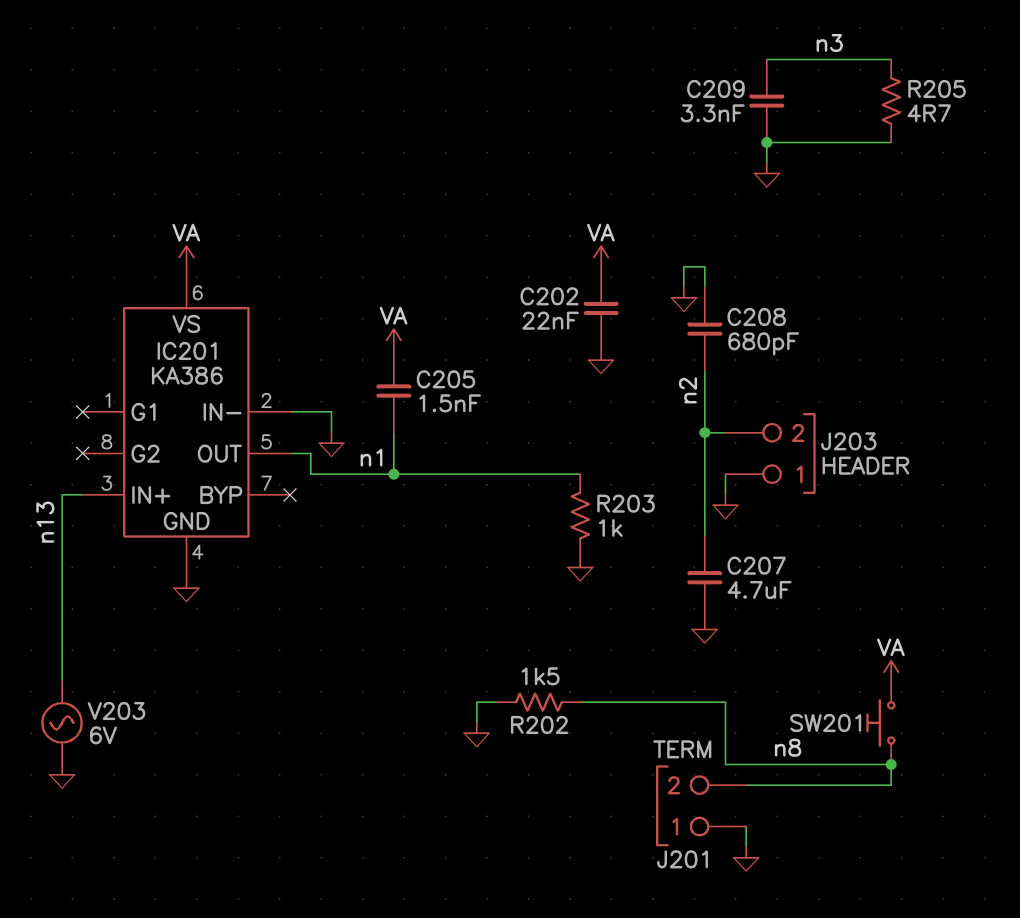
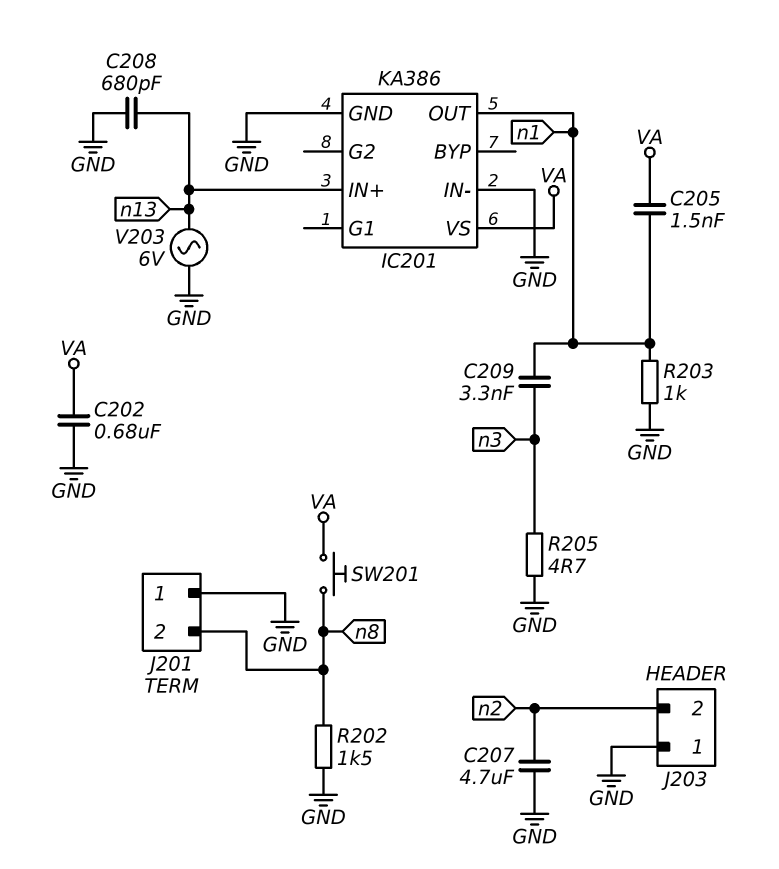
C202: 22nF (GND, VA) -> 680nF (GND, VA)
C208: 680pF (GND, n2) -> 680pF (GND, n13)
C209: 3.3nF (GND, n3) -> 3.3nF (n1, n3)

